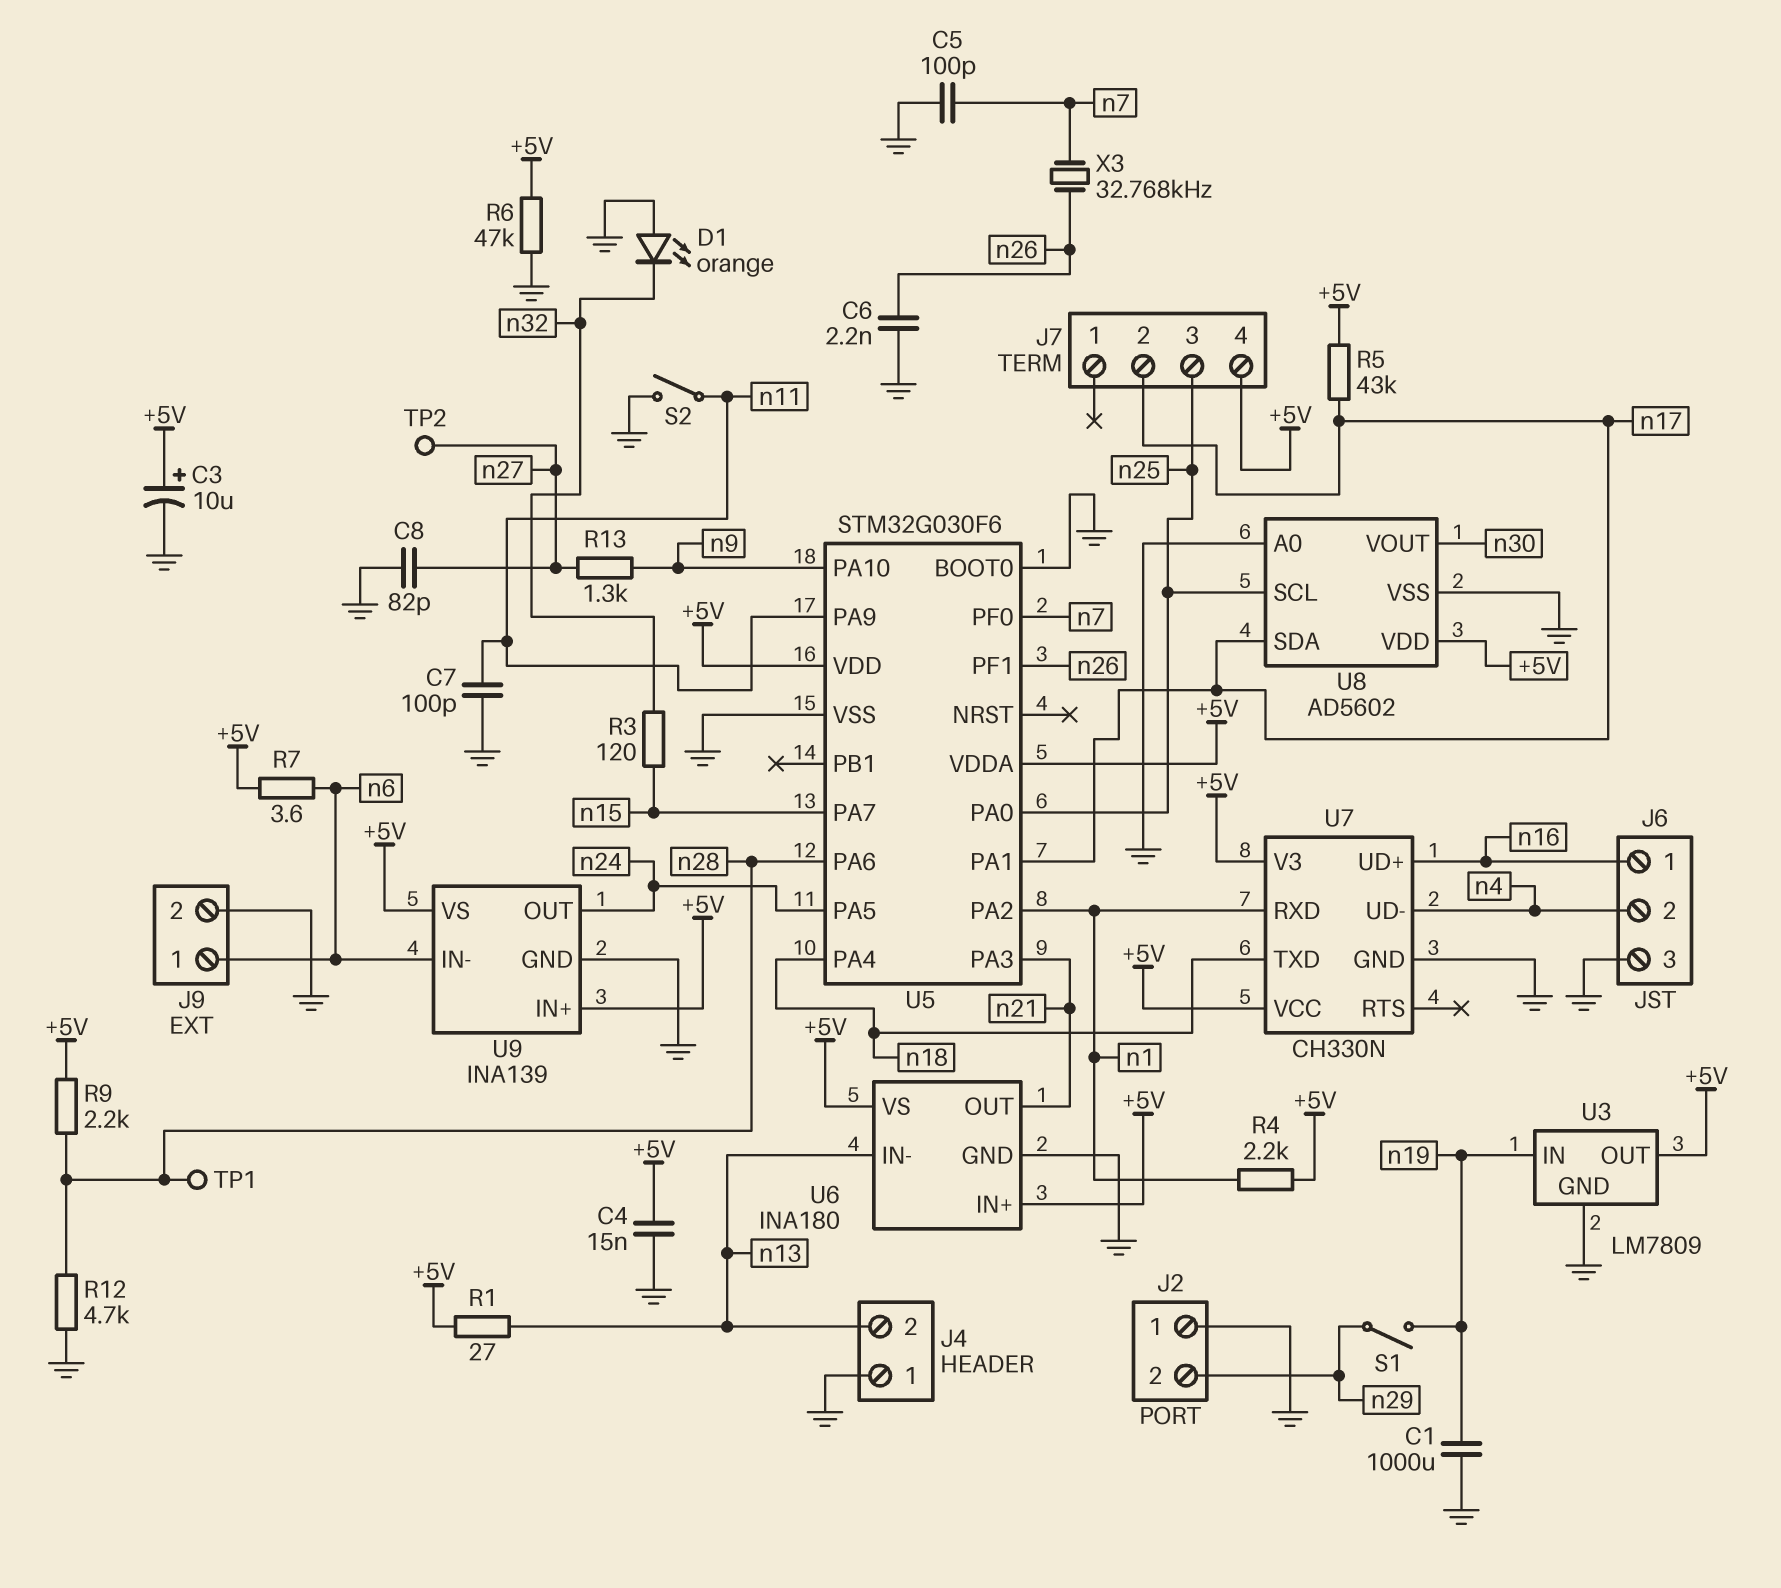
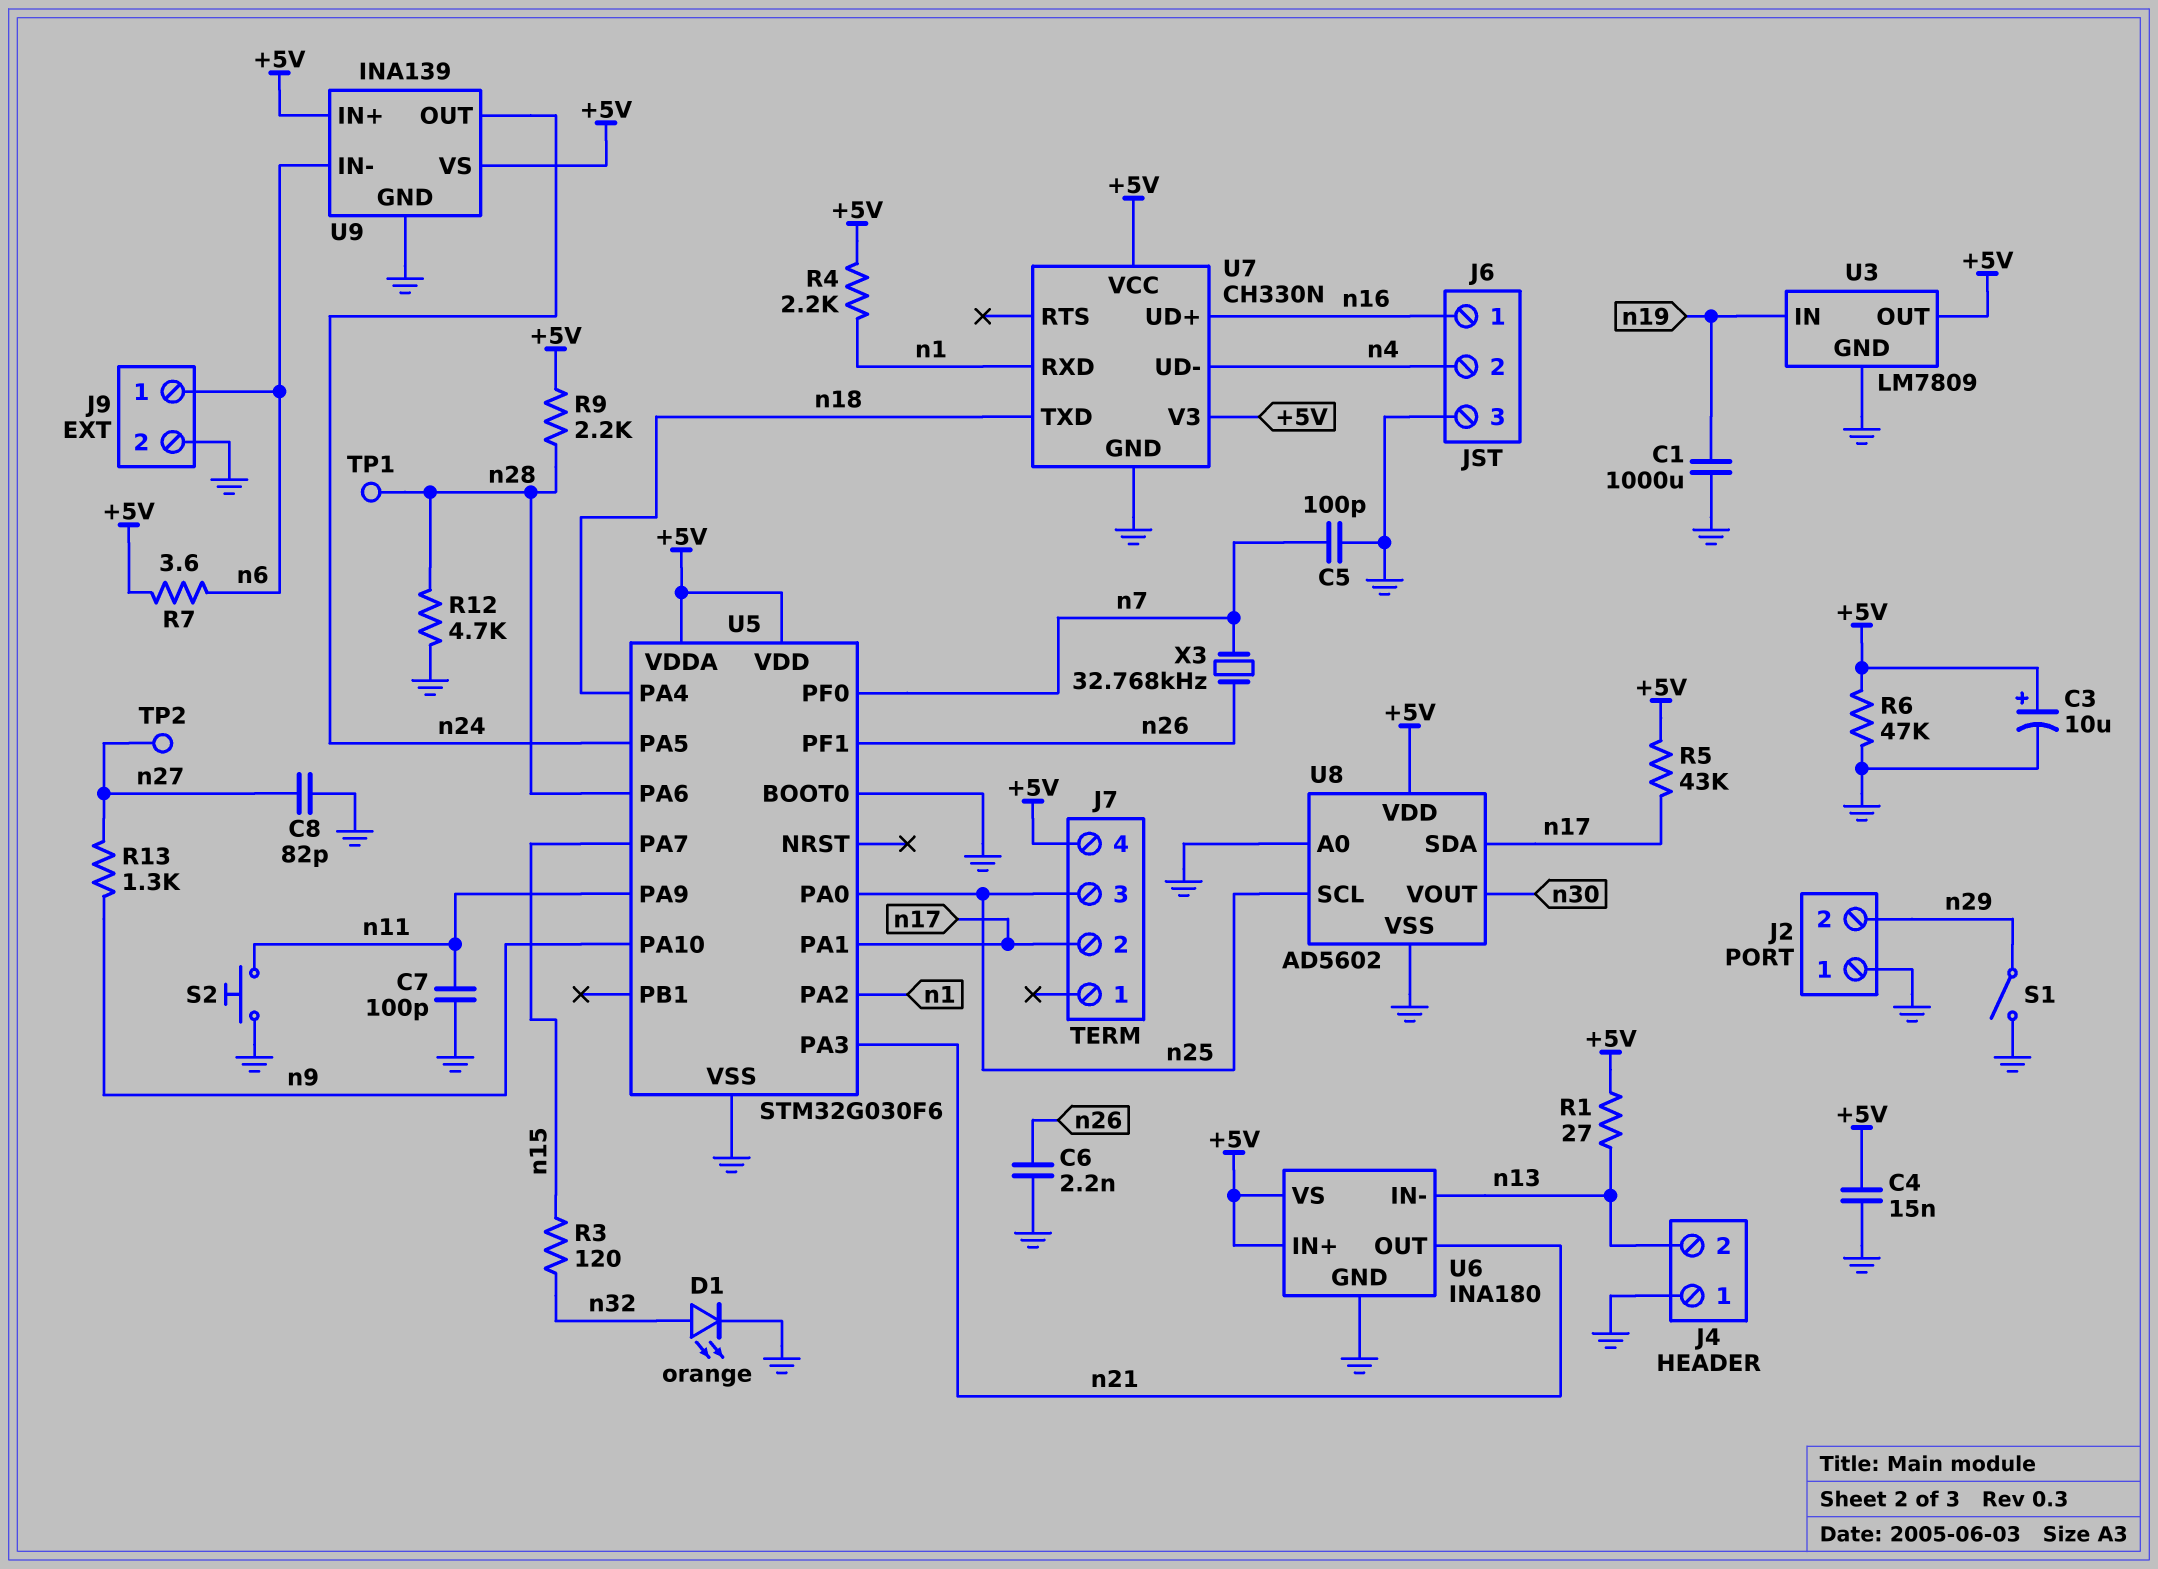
D1: LED orange (A GND, K n32) -> LED orange (A n32, K GND)
S1: switch (n19, n29) -> switch (GND, n29)
S2: switch (GND, n11) -> button (GND, n11)

